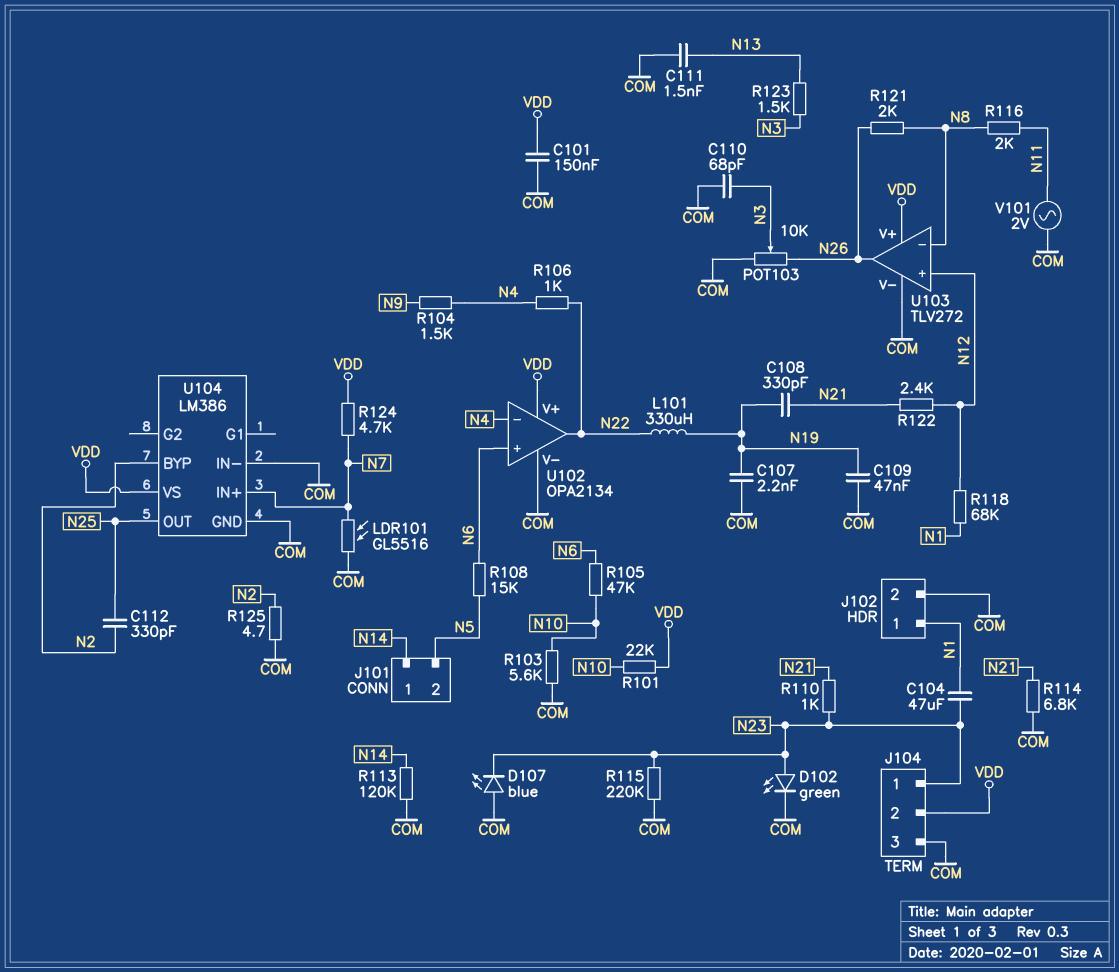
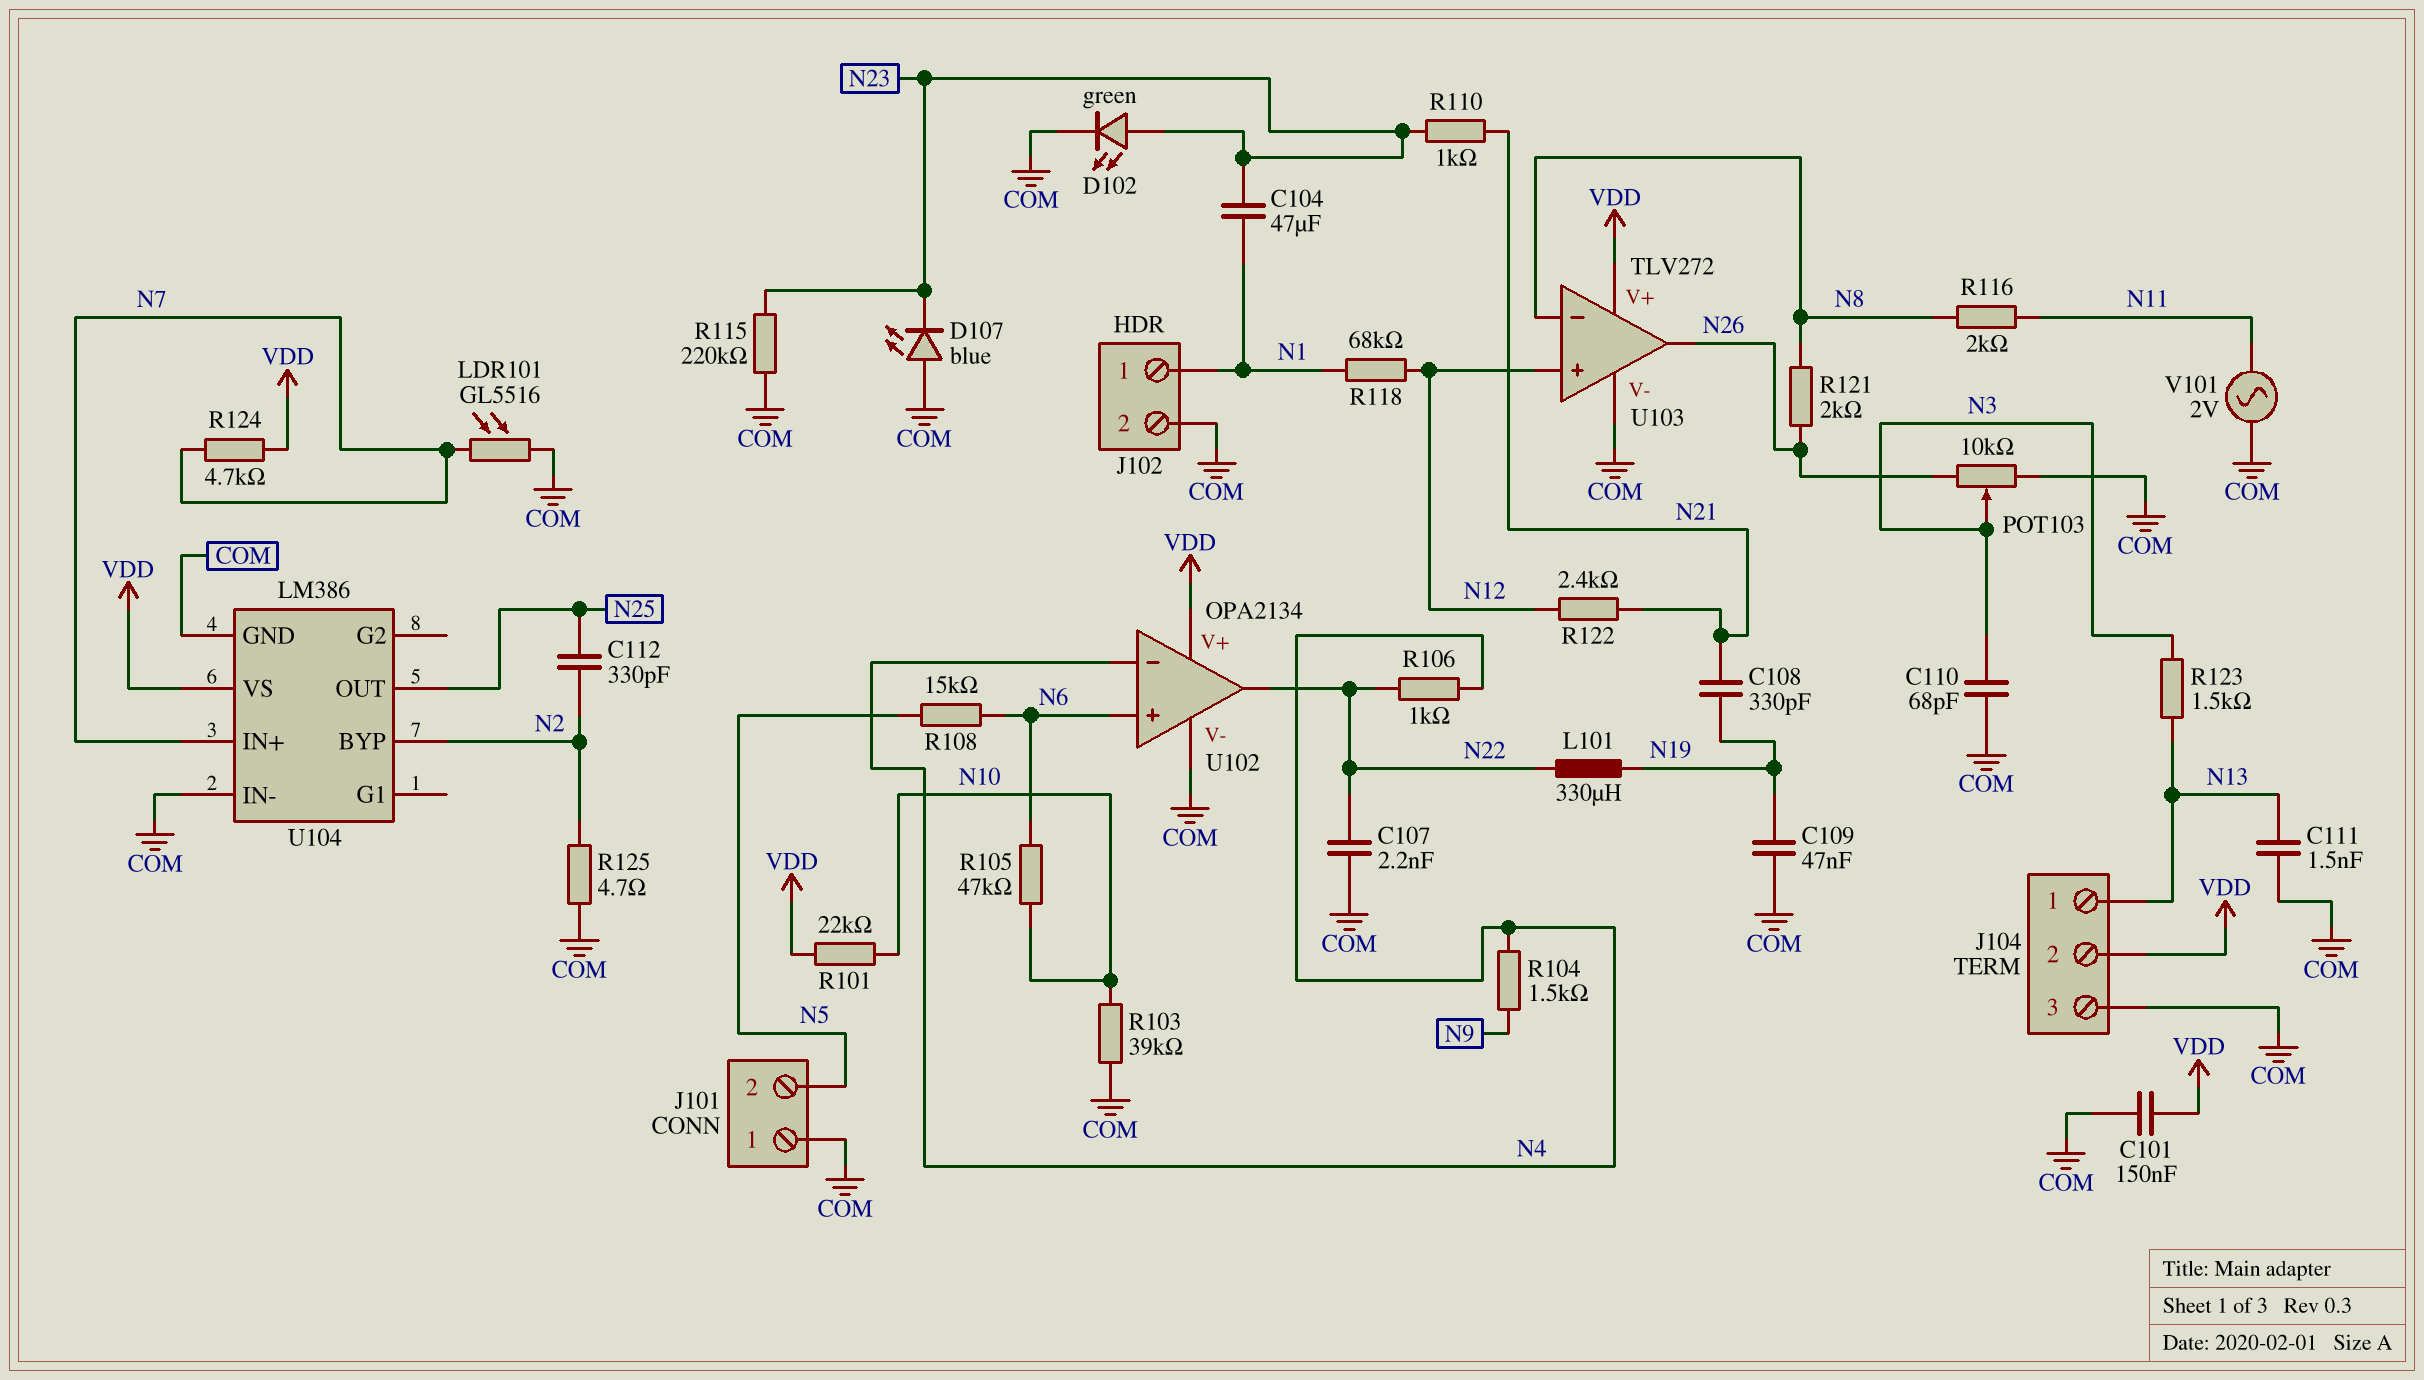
C107: 2.2nF (COM, N19) -> 2.2nF (COM, N22)
J101 pin 1: N14 -> COM
J104 pin 1: N23 -> N13
R103: 5.6k (COM, N10) -> 39k (COM, N10)
R113: 120k (COM, N14) -> none
R114: 6.8k (COM, N21) -> none

